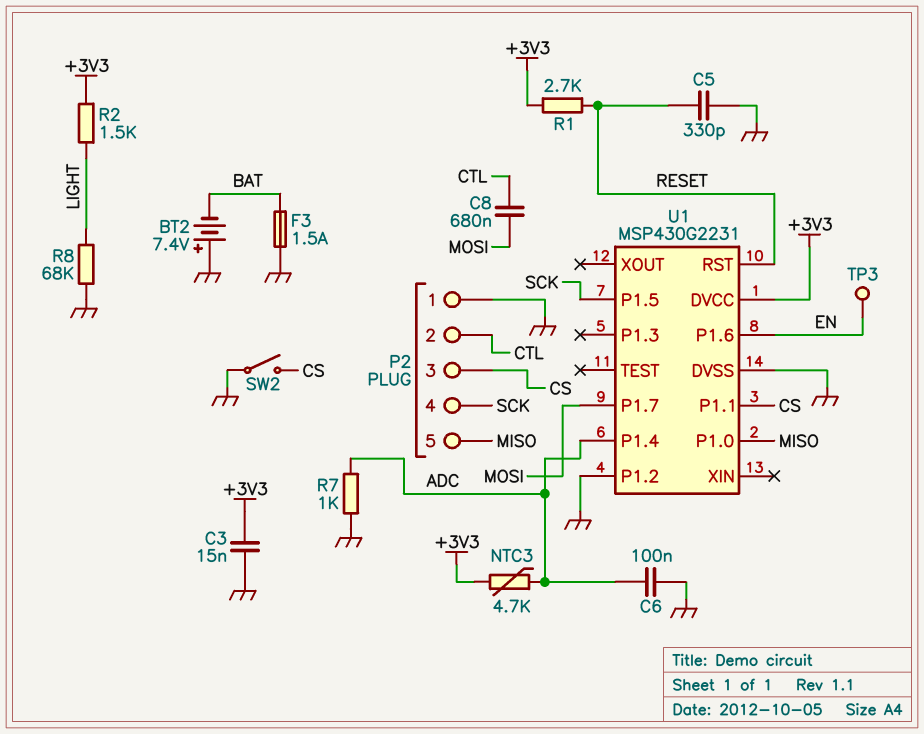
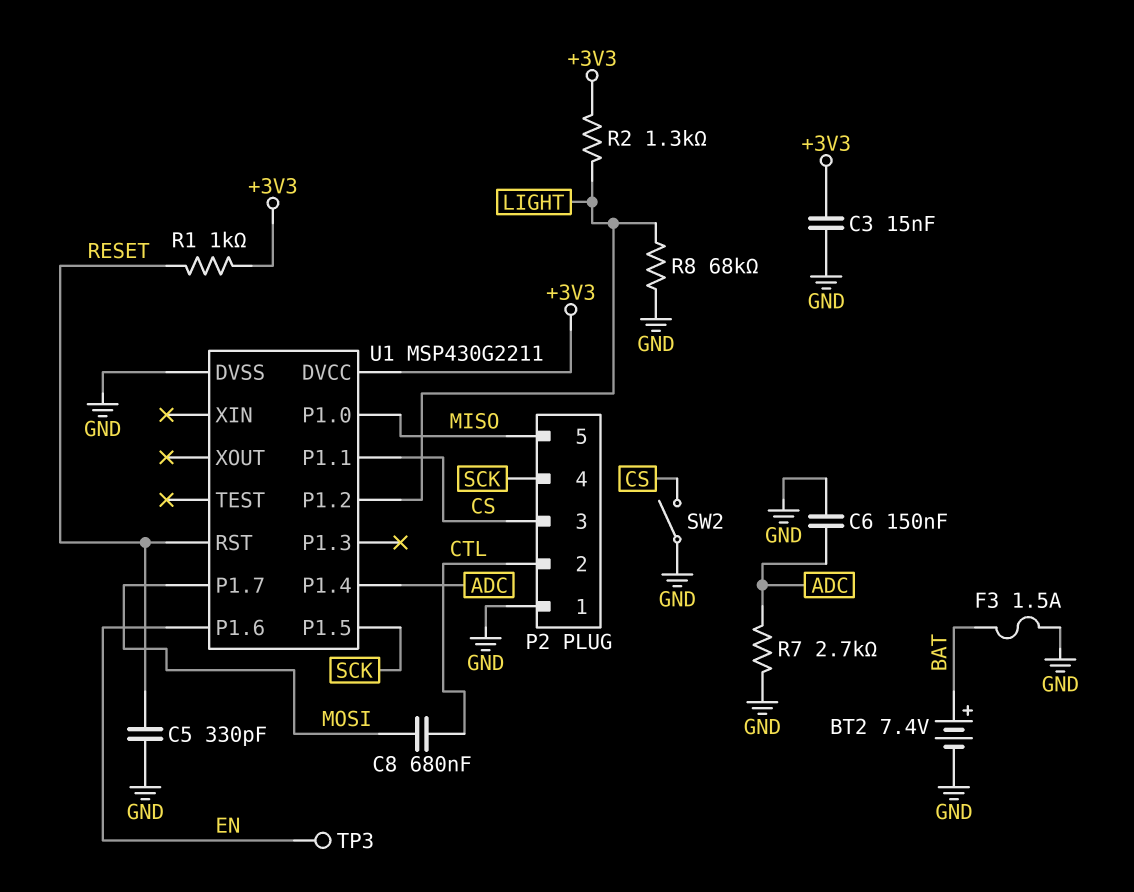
BT2: 7.4V (plus GND, minus BAT) -> 7.4V (plus BAT, minus GND)
C6: 100nF (ADC, GND) -> 150nF (ADC, GND)
NTC3: 4.7k (+3V3, ADC) -> none
R1: 2.7k (+3V3, RESET) -> 1k (+3V3, RESET)
R2: 1.5k (+3V3, LIGHT) -> 1.3k (+3V3, LIGHT)
R7: 1k (ADC, GND) -> 2.7k (ADC, GND)
U1: MSP430G2231 -> MSP430G2211
U1 pin P1.2: GND -> LIGHT

